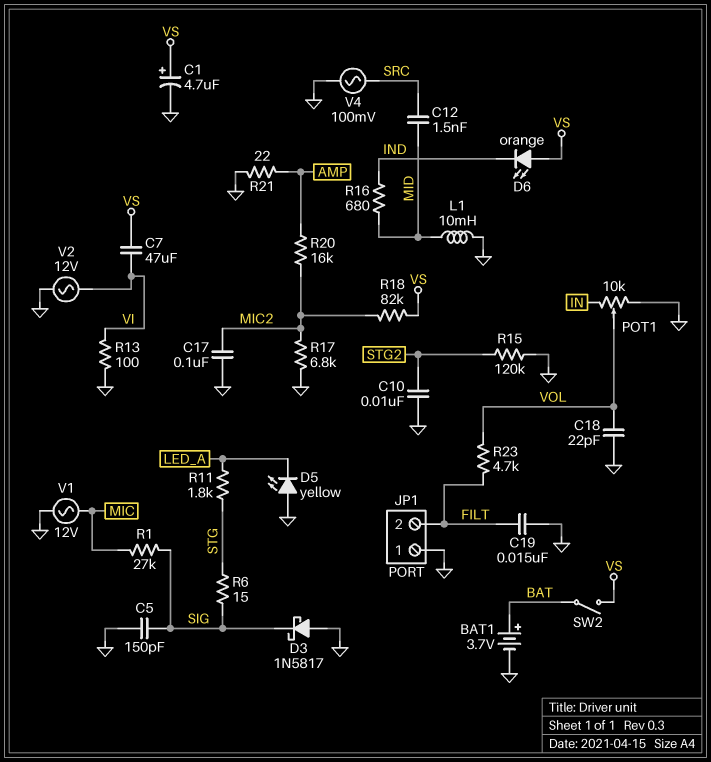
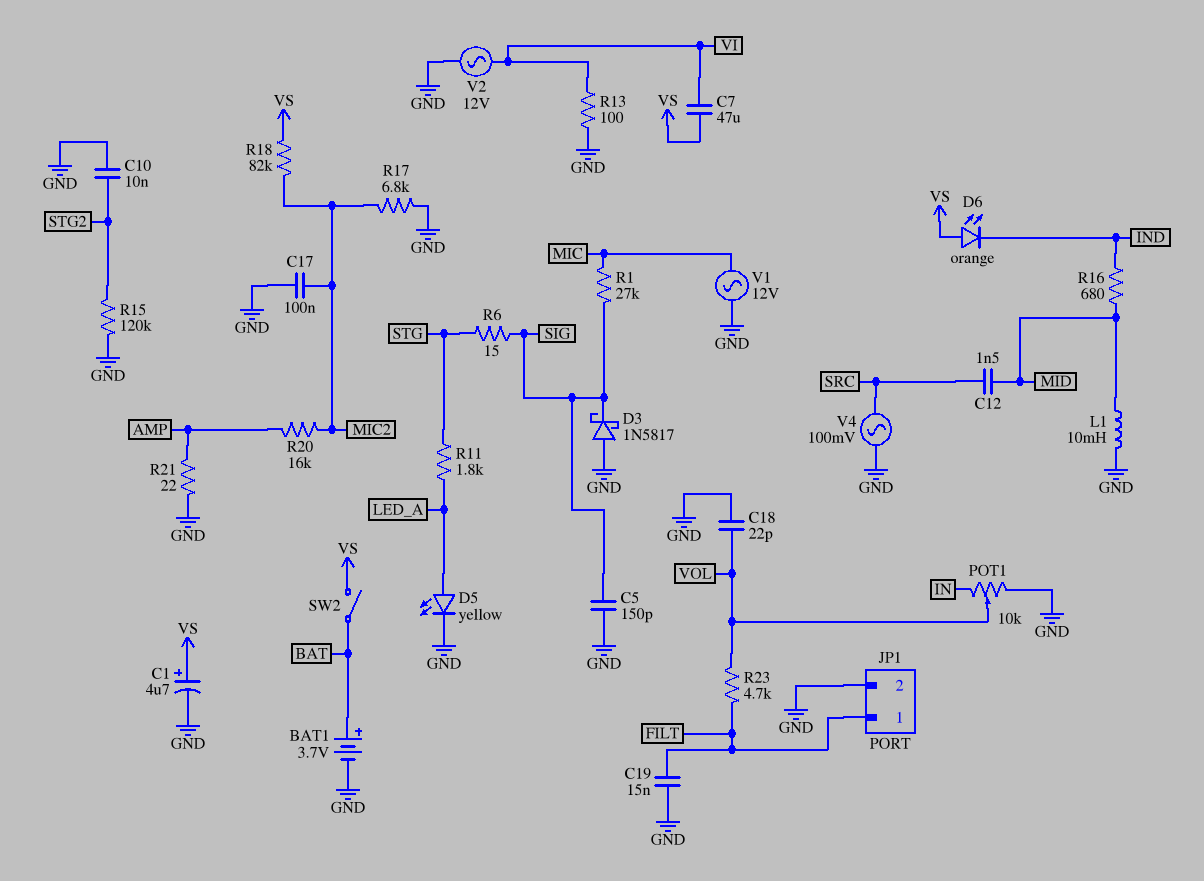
D5: LED yellow (A GND, K LED_A) -> LED yellow (A LED_A, K GND)
JP1 pin 1: GND -> FILT
JP1 pin 2: FILT -> GND

